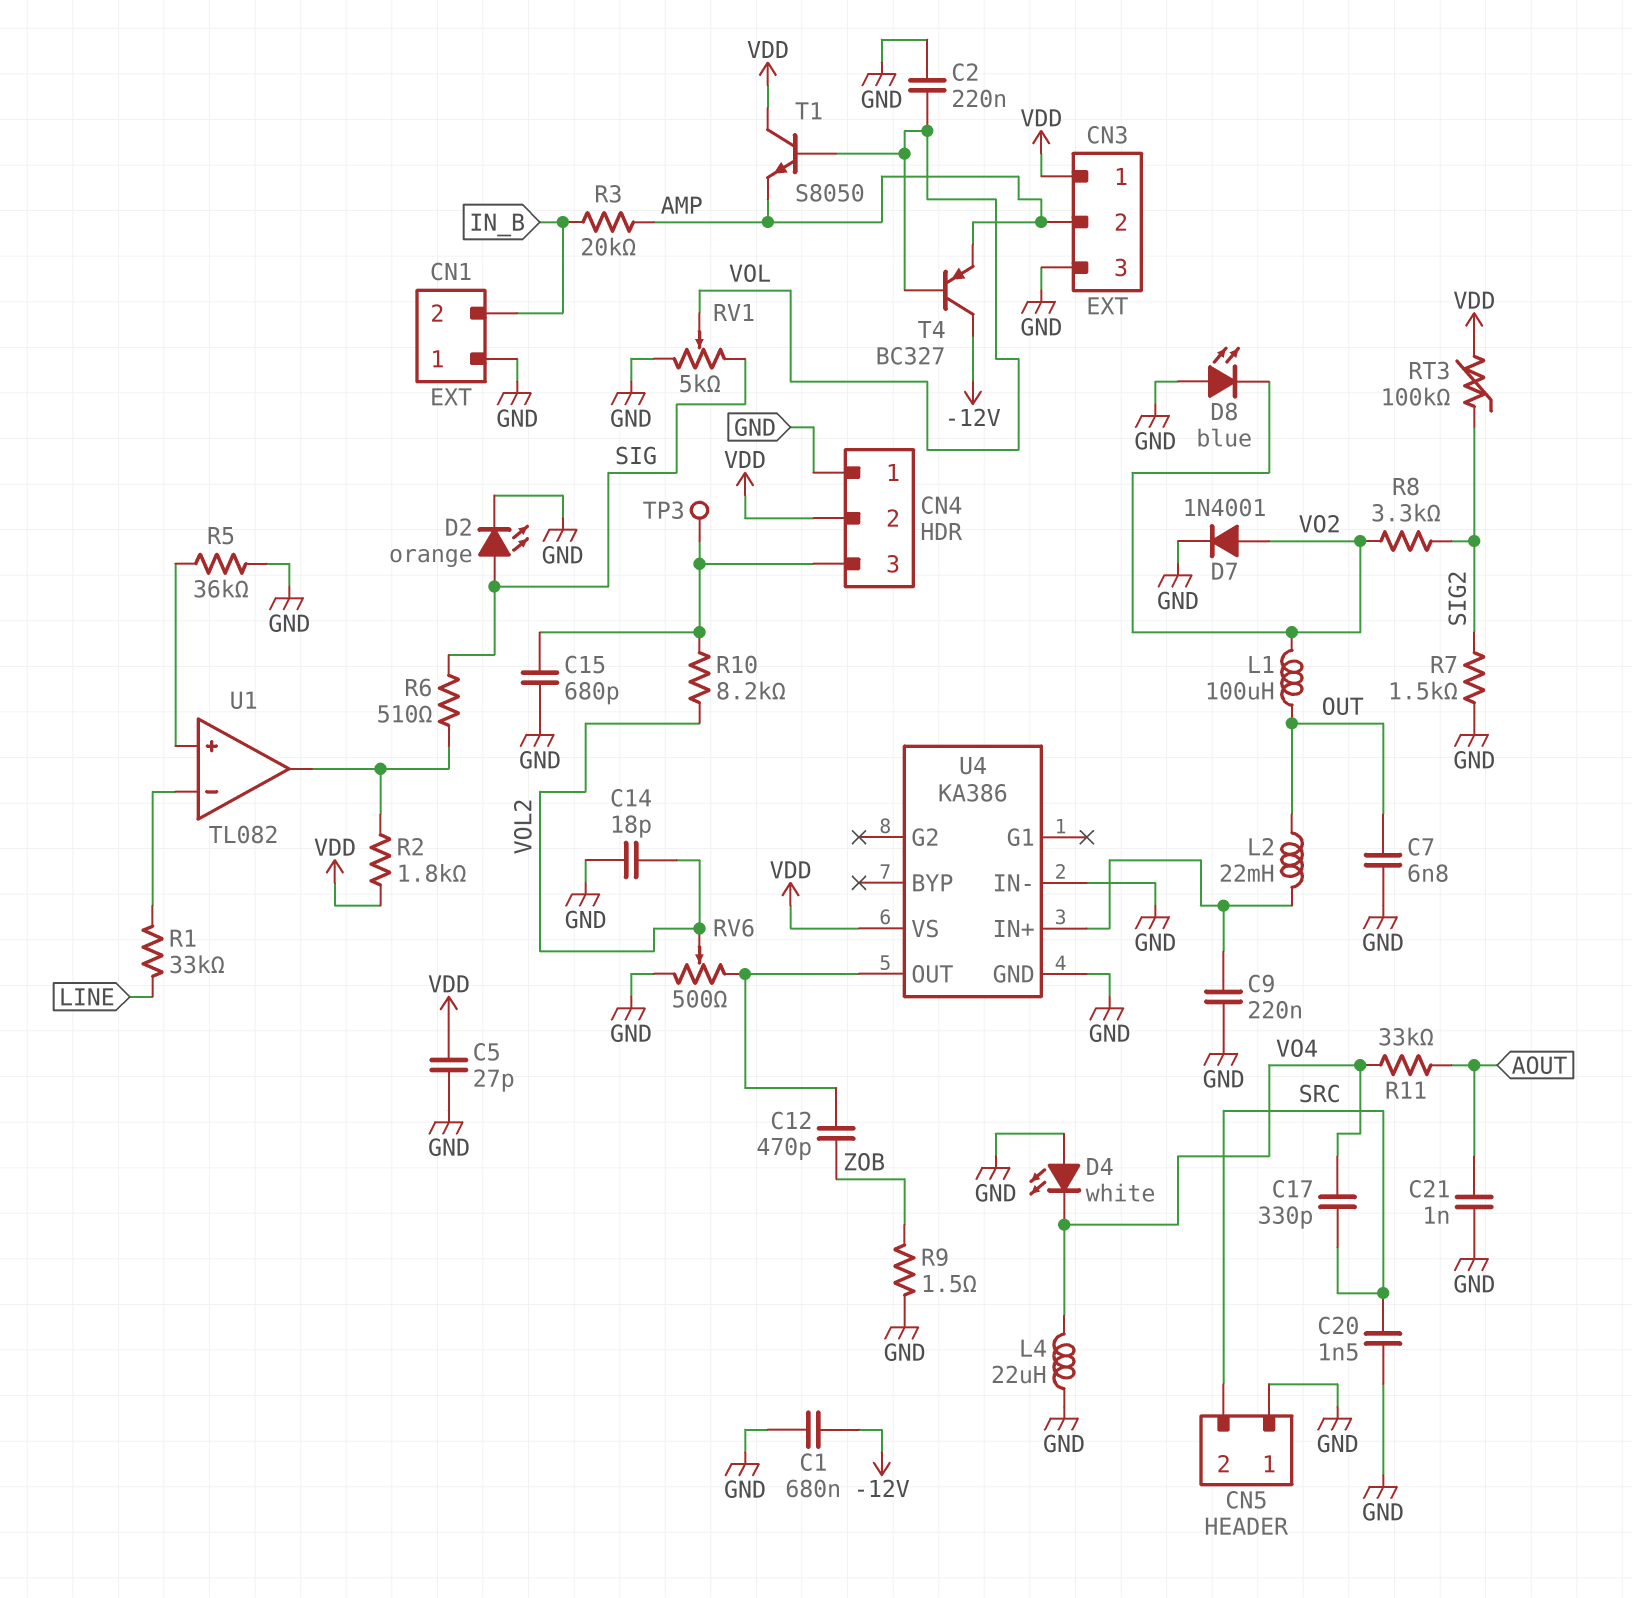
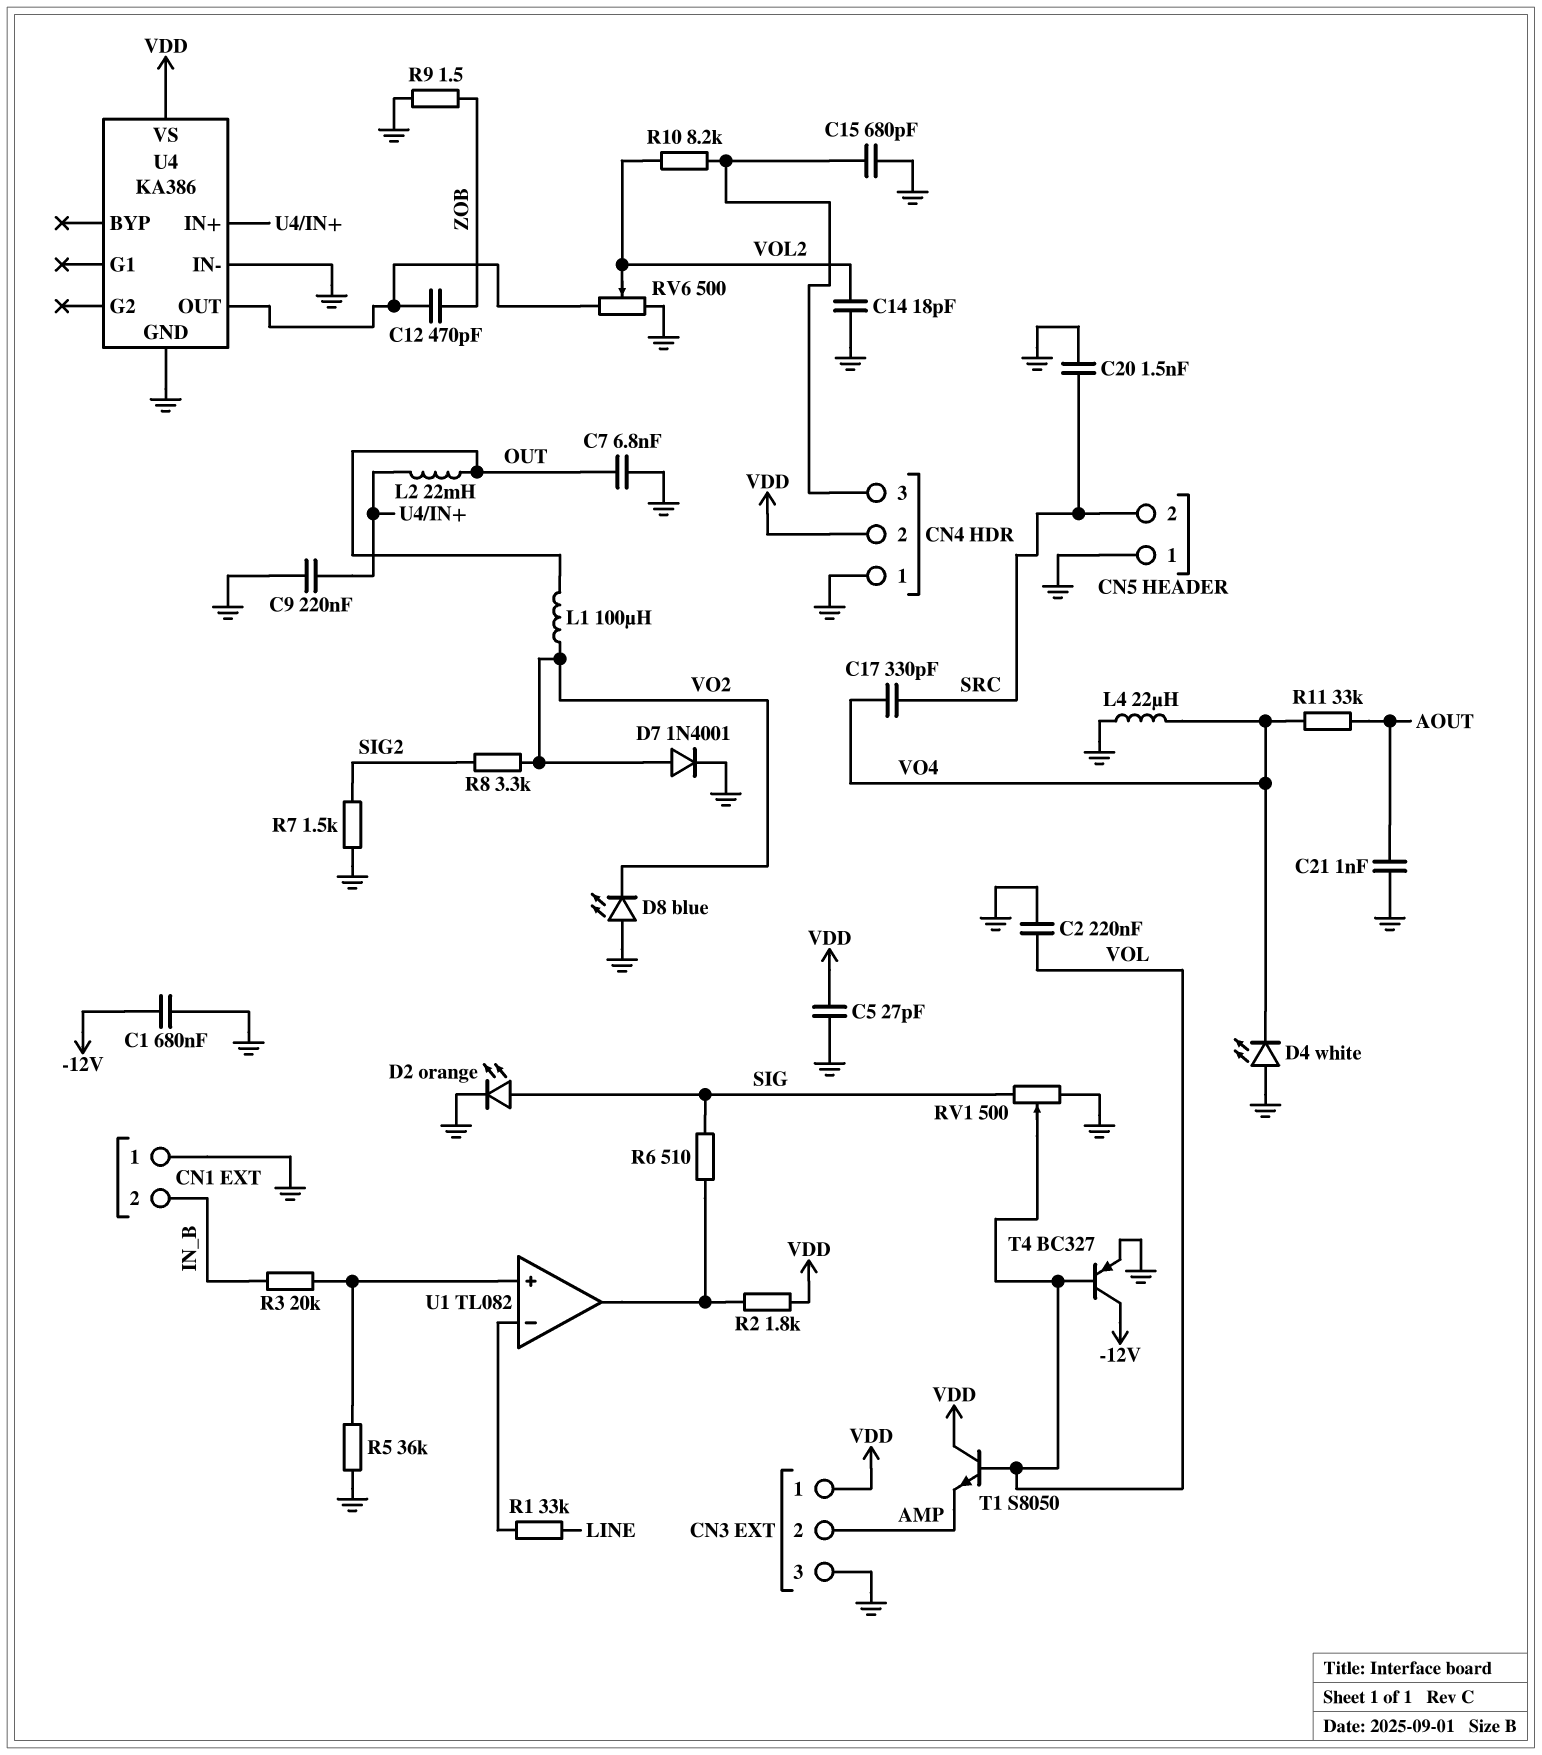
R3: 20k (AMP, IN_B) -> 20k (IN_B, U1/in+)
RT3: 100k (SIG2, VDD) -> none
RV1: 5k (GND, SIG, wiper VOL) -> 500 (GND, SIG, wiper VOL)
T4: PNP BC327 (B VOL, C -12V, E AMP) -> PNP BC327 (B VOL, C -12V, E GND)
TP3: test point (CN4/3) -> none

